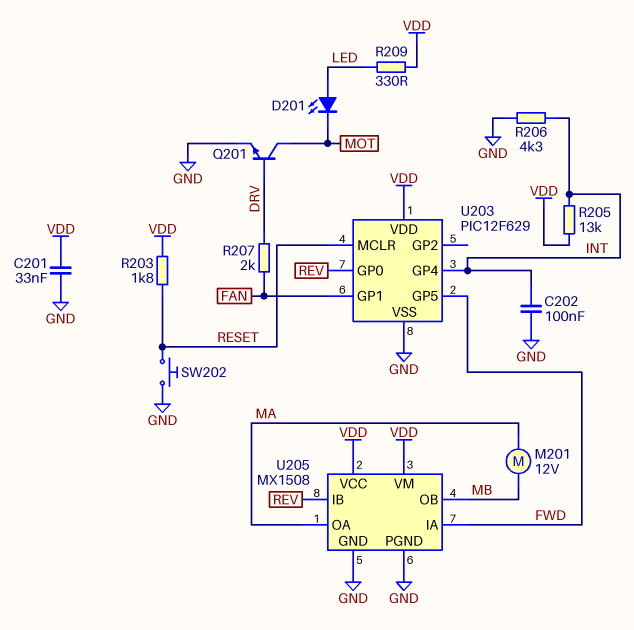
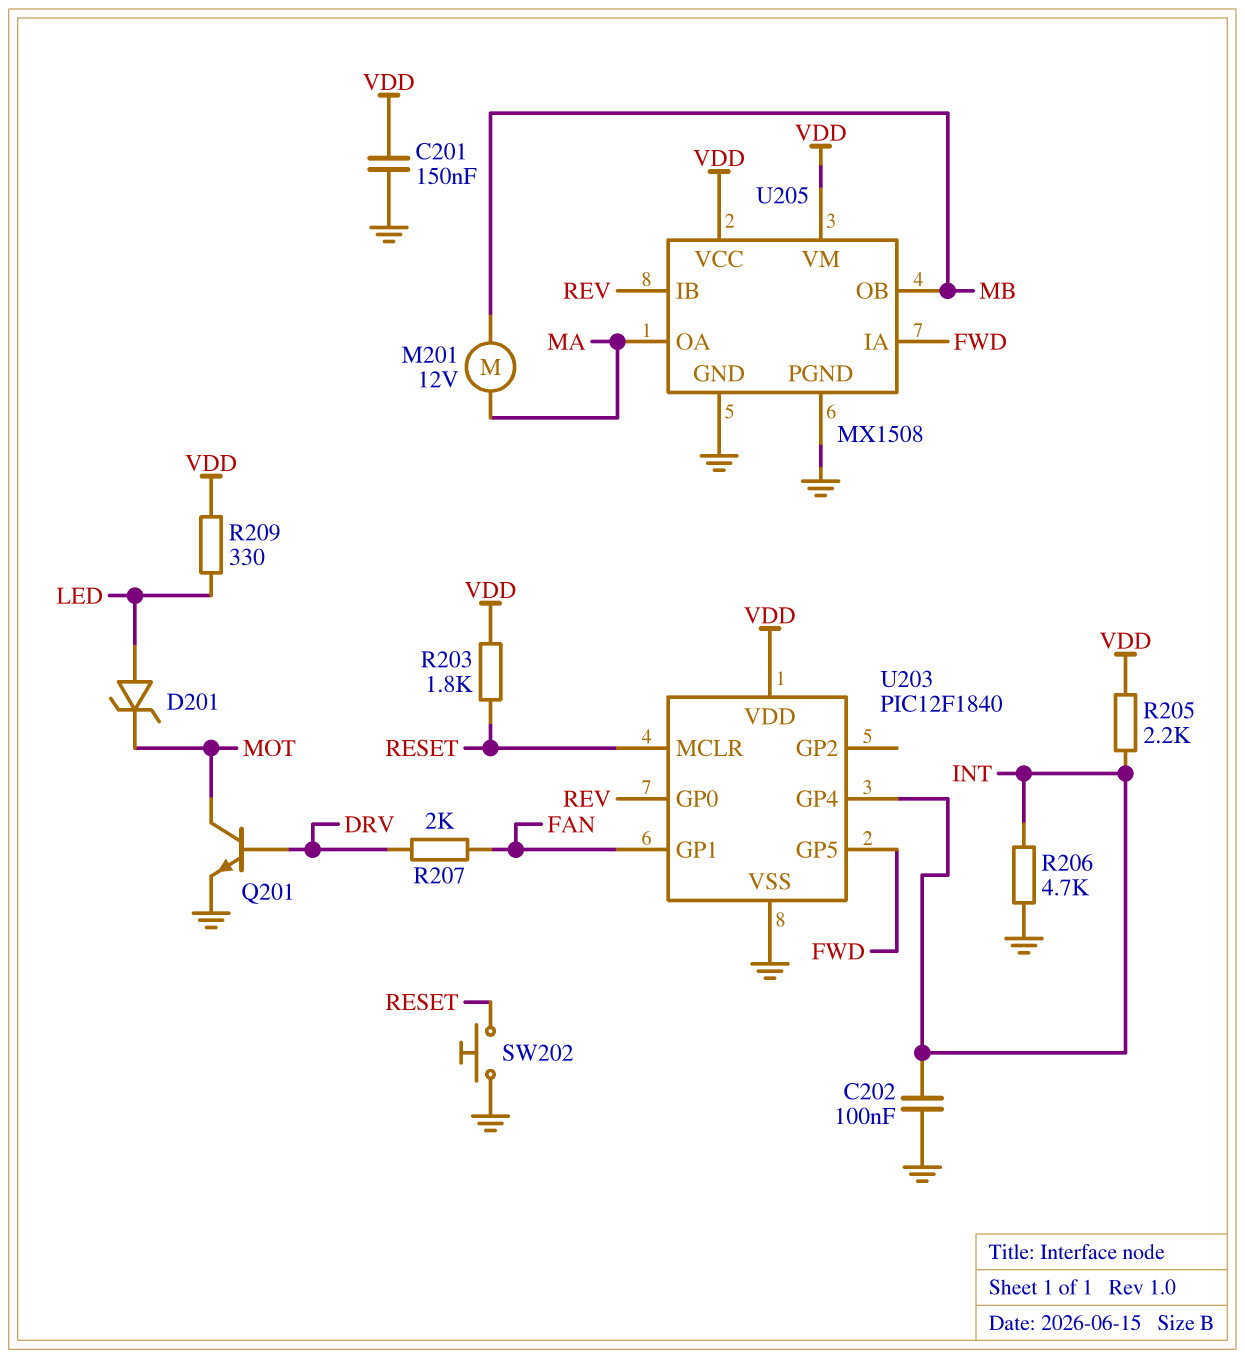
C201: 33nF (GND, VDD) -> 150nF (GND, VDD)
D201: LED (A LED, K MOT) -> zener (A LED, K MOT)
R205: 13k (INT, VDD) -> 2.2k (INT, VDD)
R206: 4.3k (GND, INT) -> 4.7k (GND, INT)
U203: PIC12F629 -> PIC12F1840

